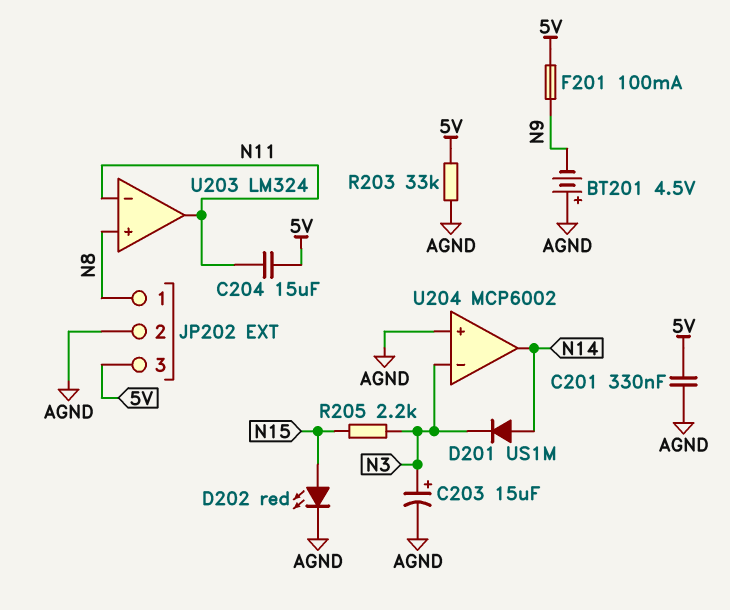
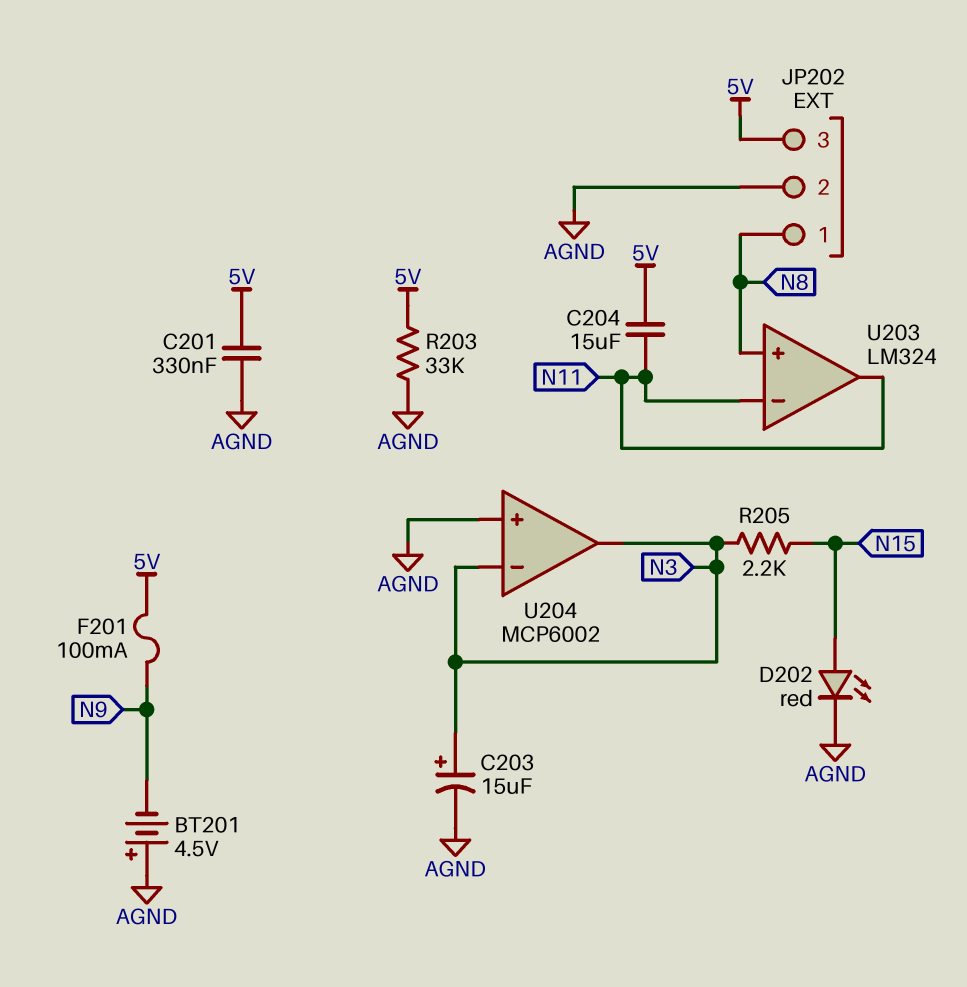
D201: diode US1M (A N14, K N3) -> none
U204 pin out: N14 -> N3

